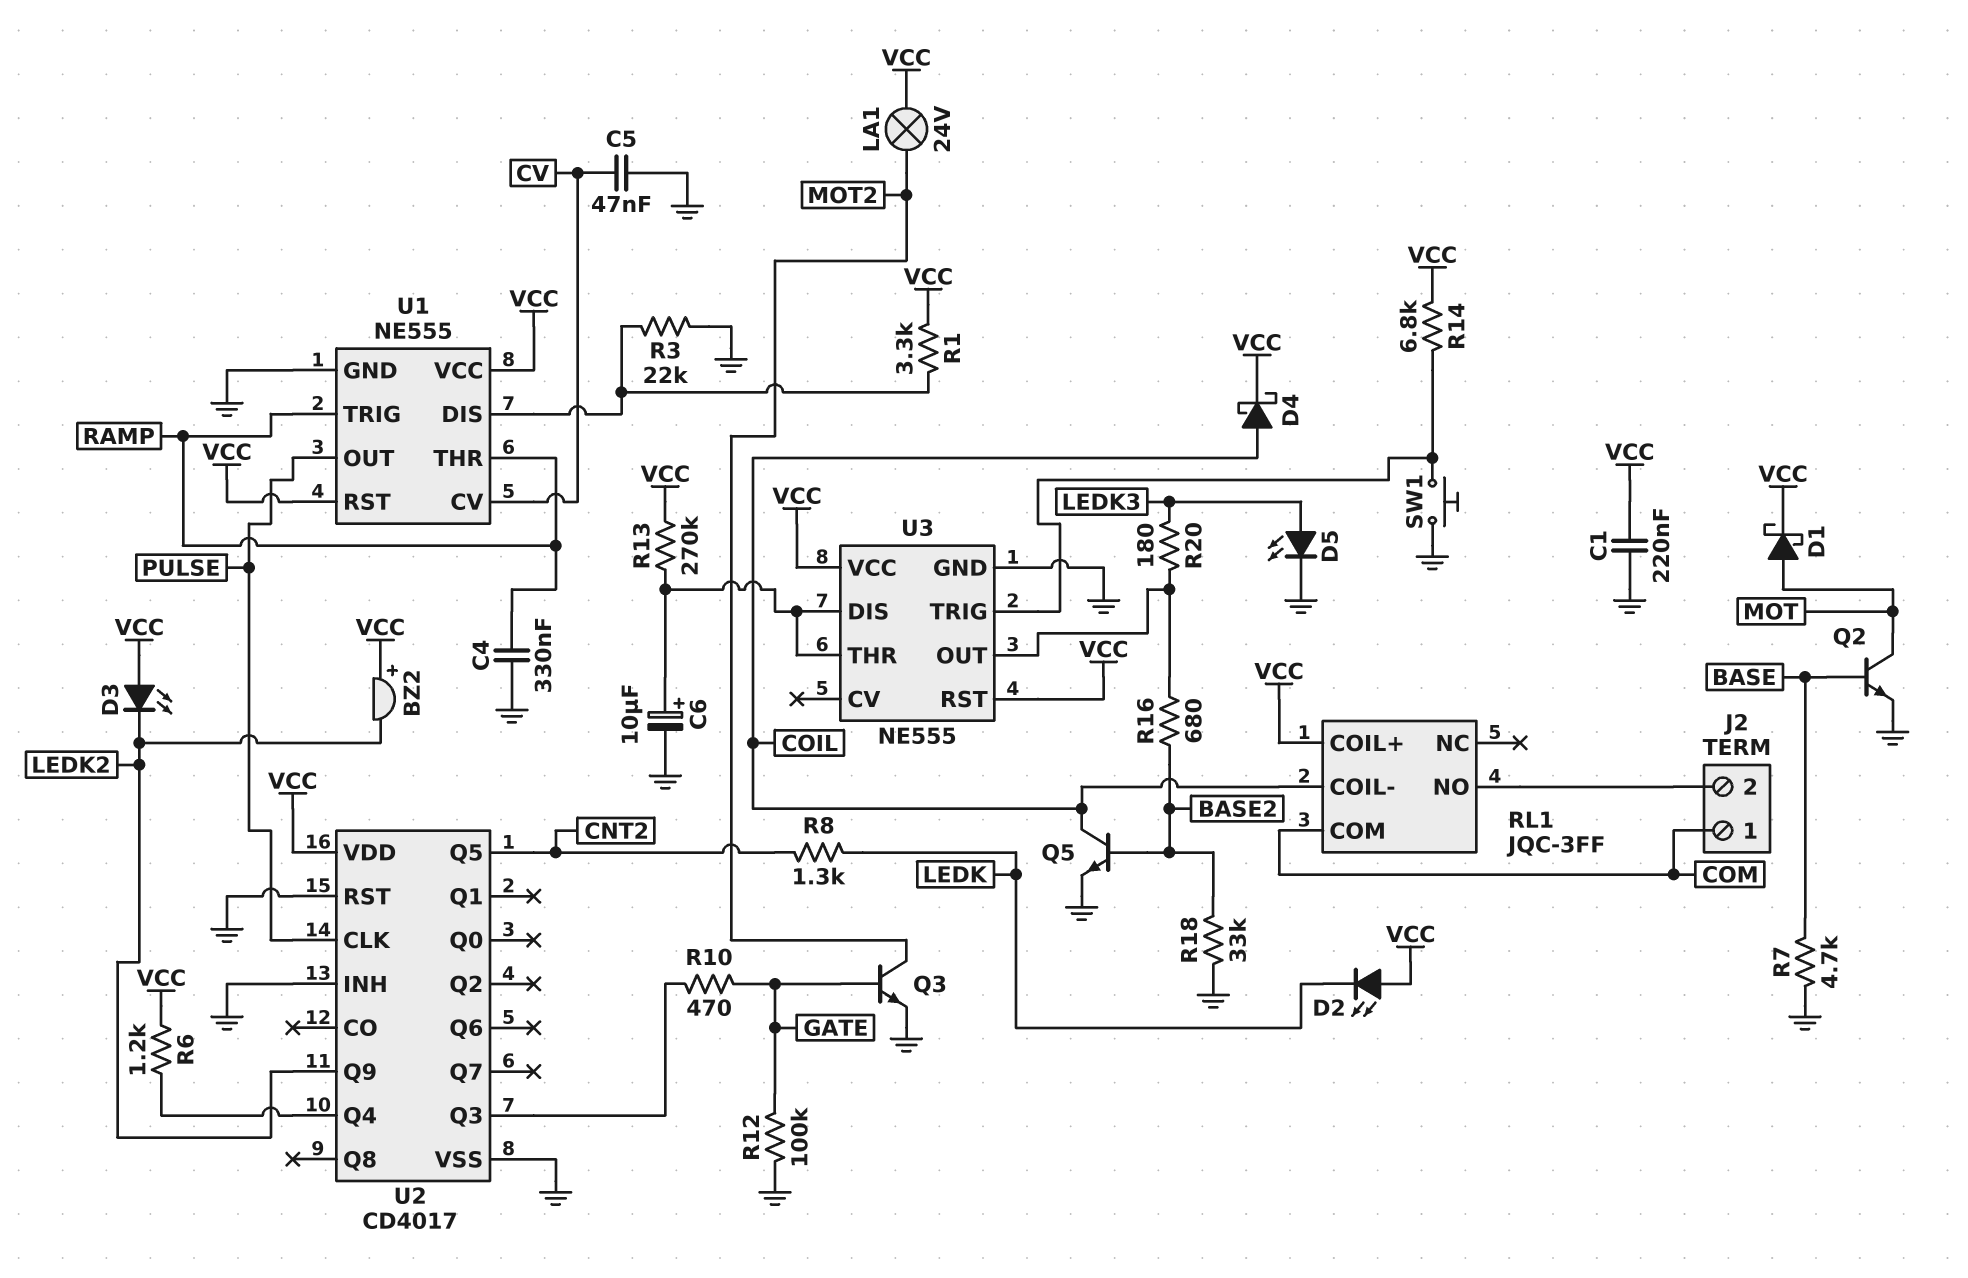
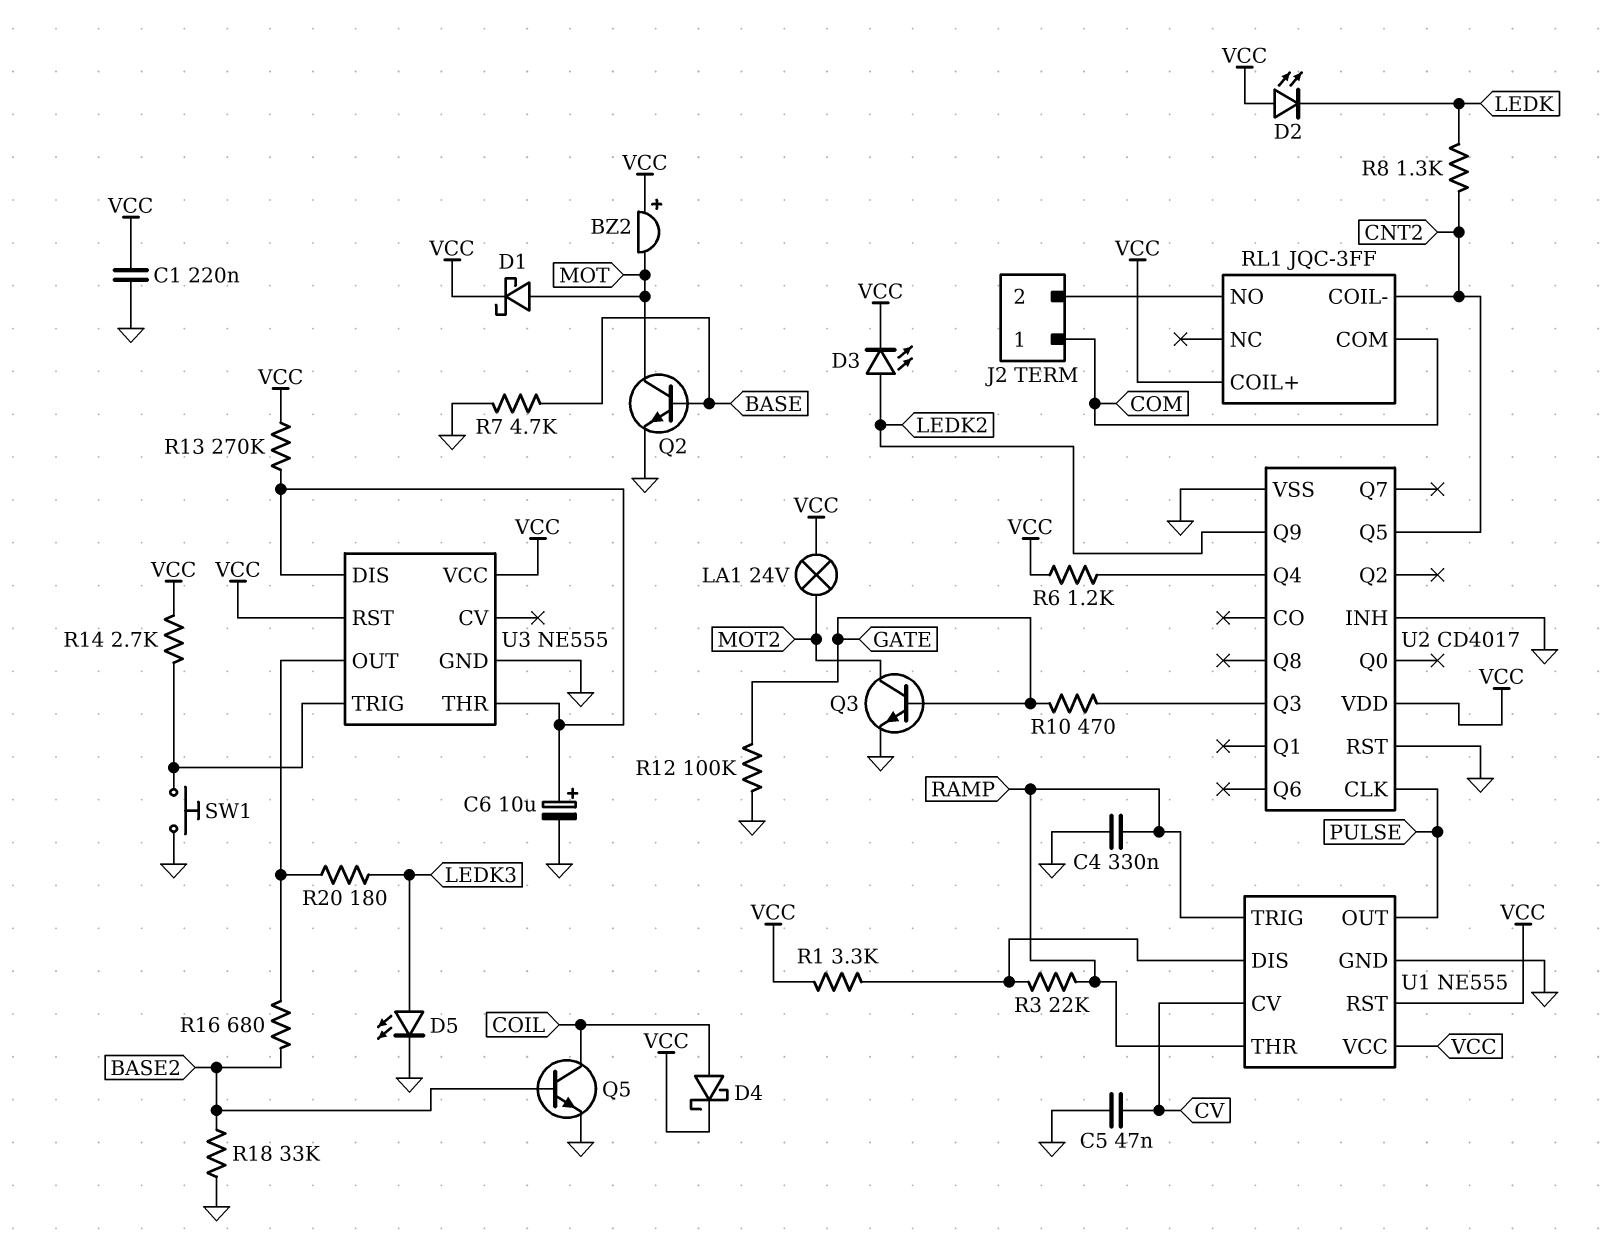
BZ2: buzzer (plus VCC, minus LEDK2) -> buzzer (plus VCC, minus MOT)
D3: LED (A VCC, K LEDK2) -> LED (A LEDK2, K VCC)
R3: 22k (GND, U1/DIS) -> 22k (RAMP, U1/DIS)
R14: 6.8k (U3/TRIG, VCC) -> 2.7k (U3/TRIG, VCC)
RL1 pin COIL-: COIL -> CNT2

